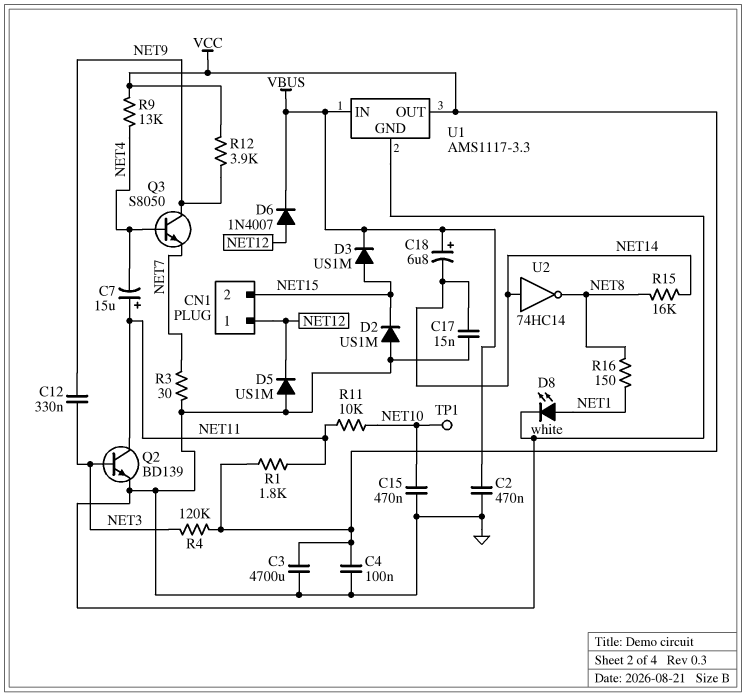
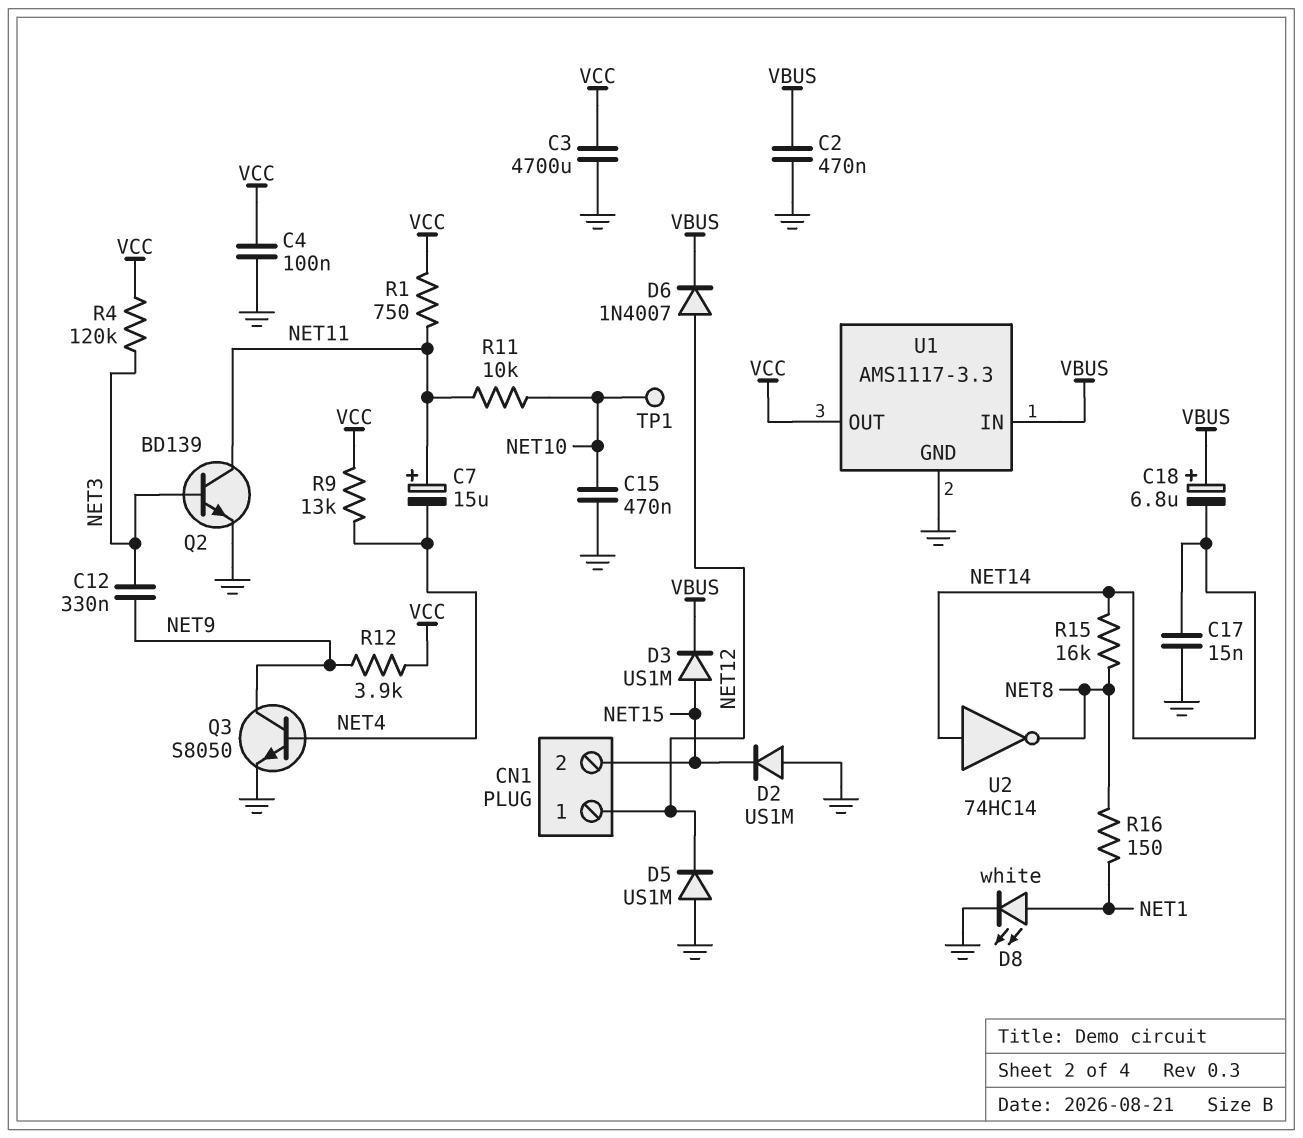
Q3: NPN S8050 (B NET4, C NET9, E NET7) -> NPN S8050 (B NET4, C NET9, E GND)
R1: 1.8k (NET11, VCC) -> 750 (NET11, VCC)
R3: 30 (GND, NET7) -> none

